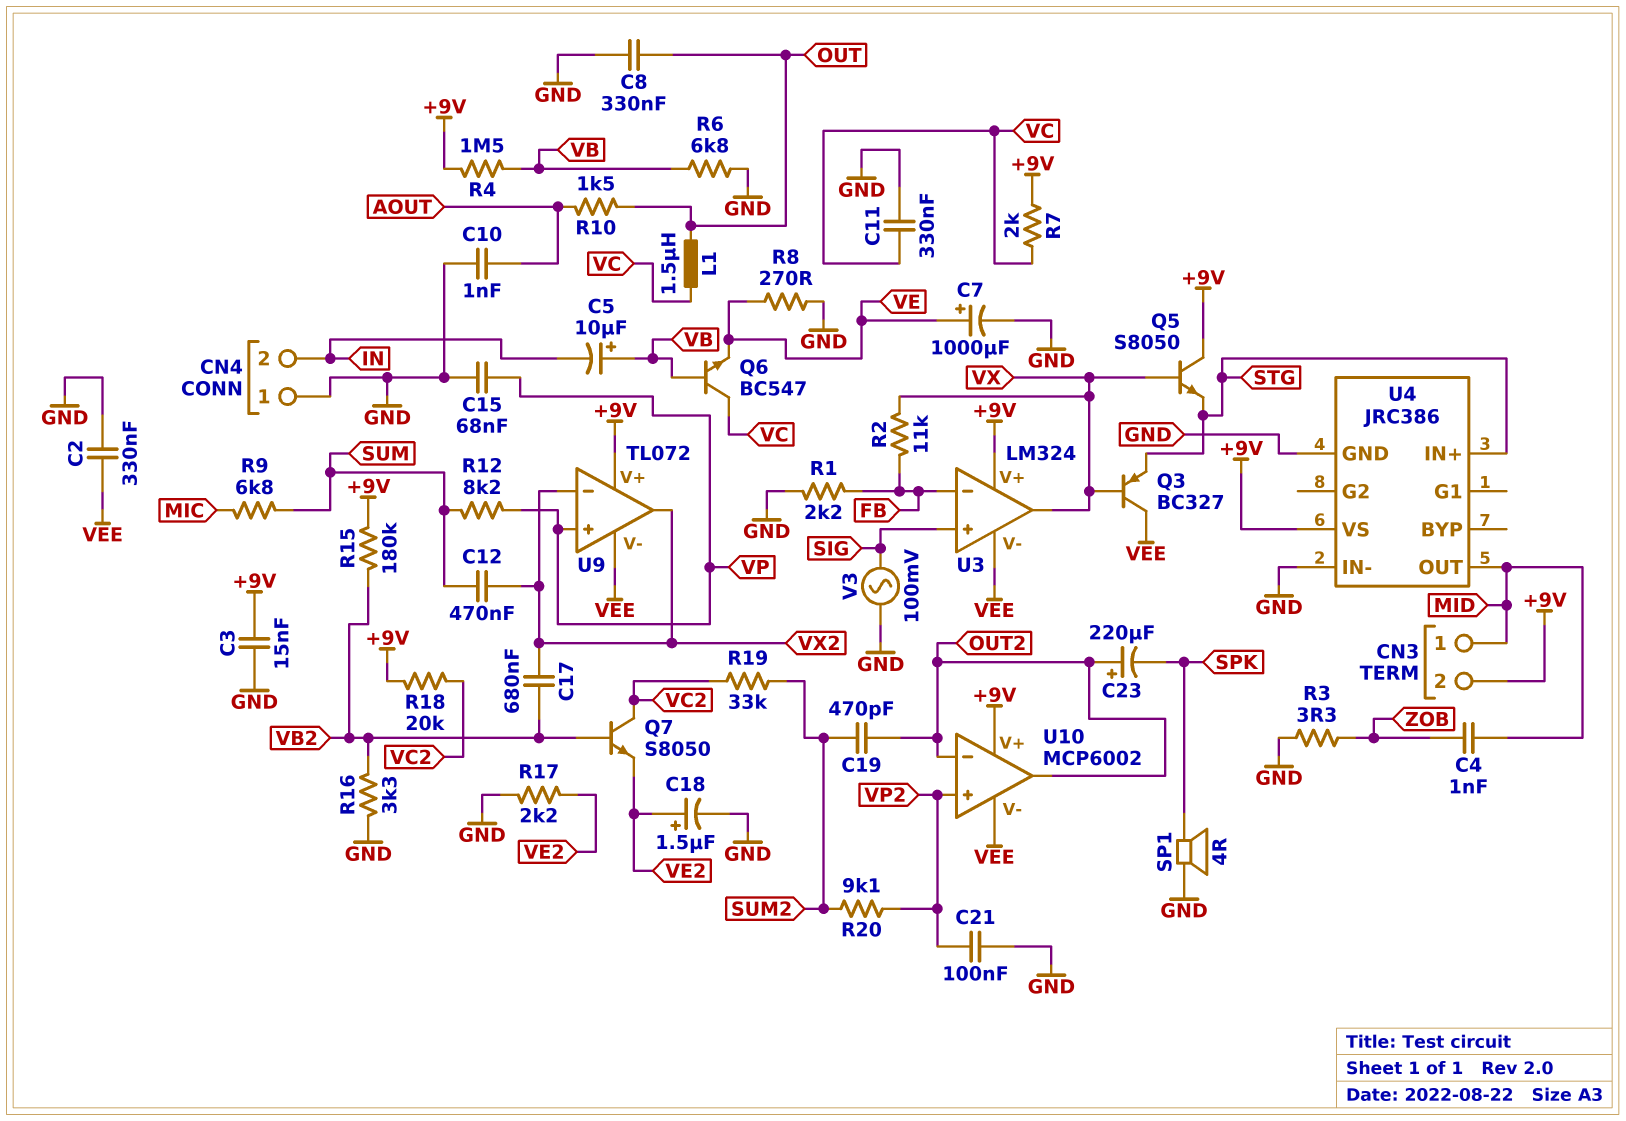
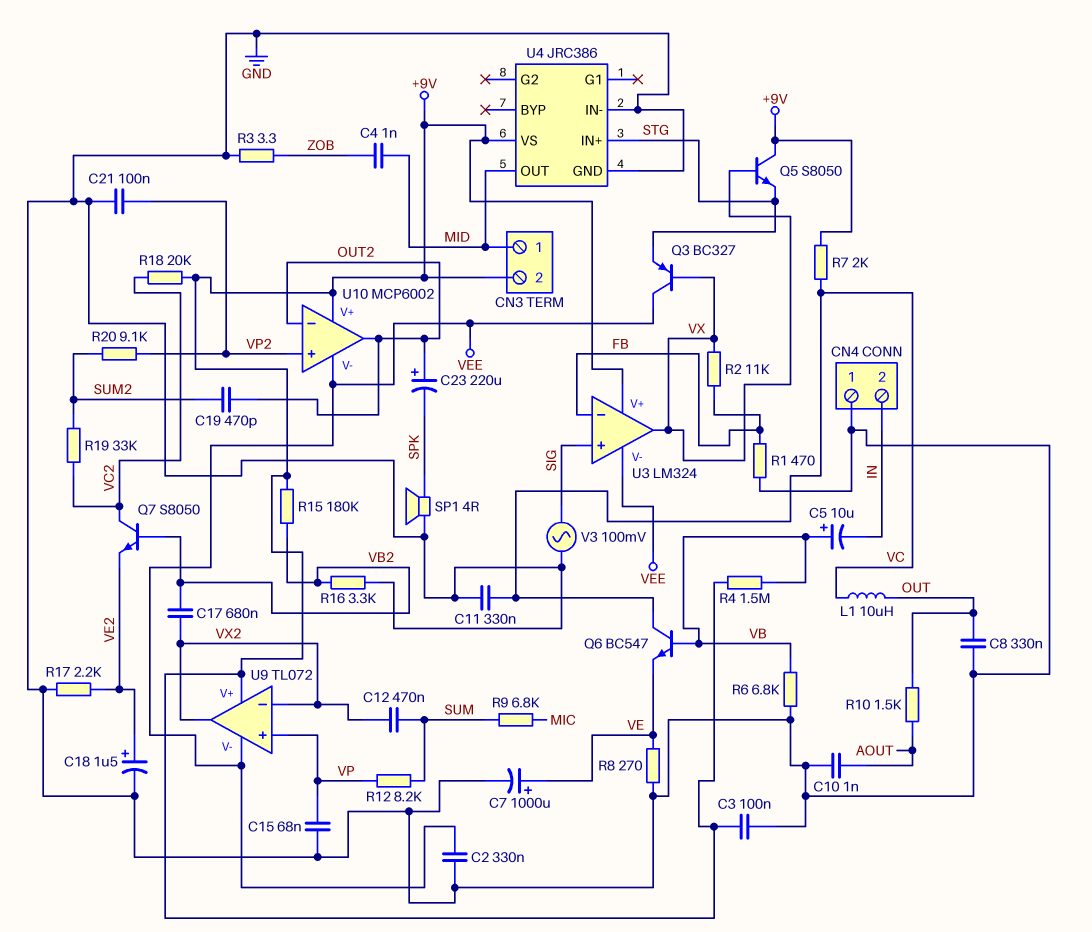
C3: 15nF (+9V, GND) -> 100nF (+9V, GND)
L1: 1.5uH (OUT, VC) -> 10uH (OUT, VC)
R1: 2.2k (FB, GND) -> 470 (FB, GND)

